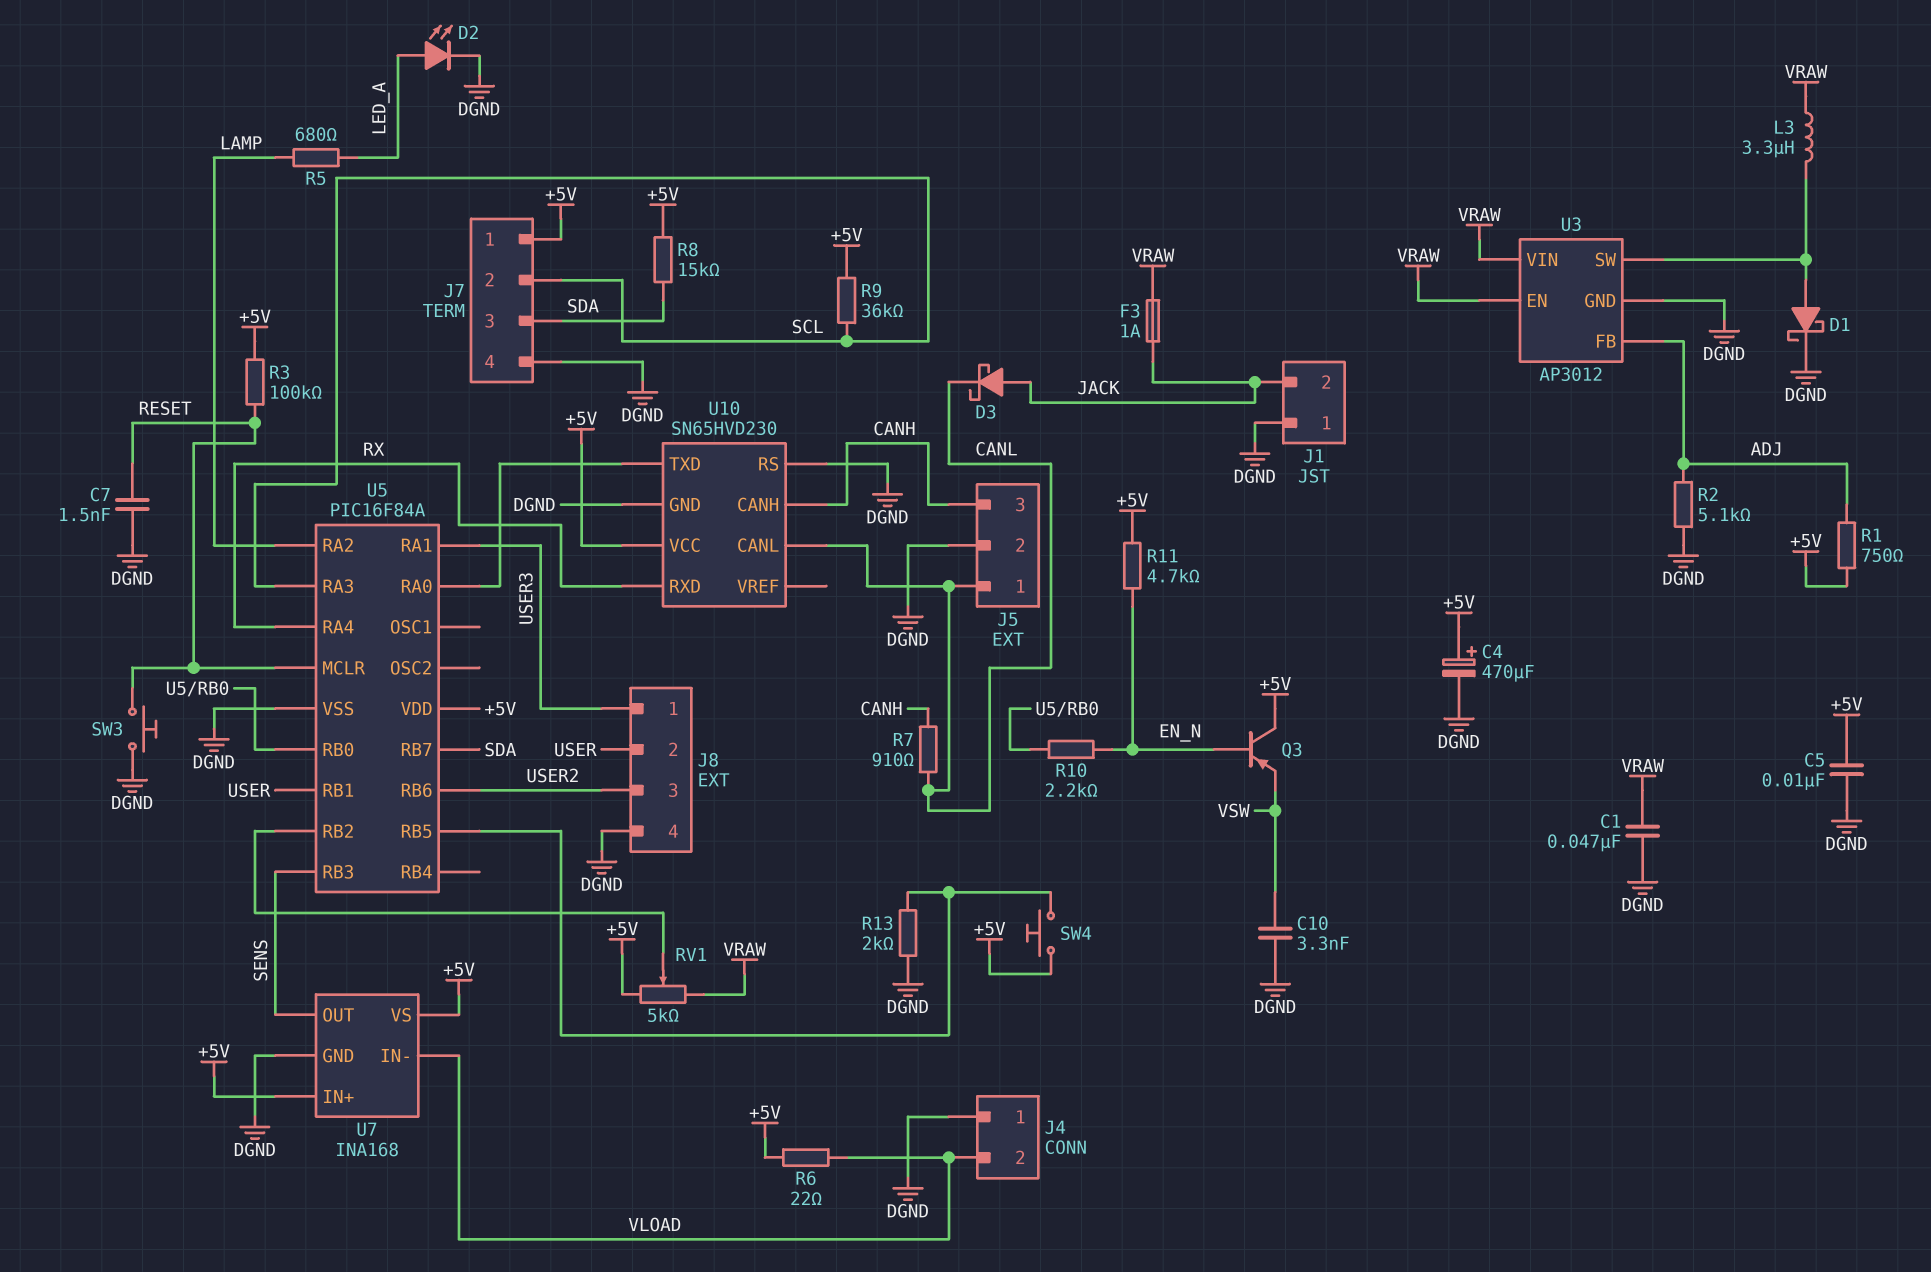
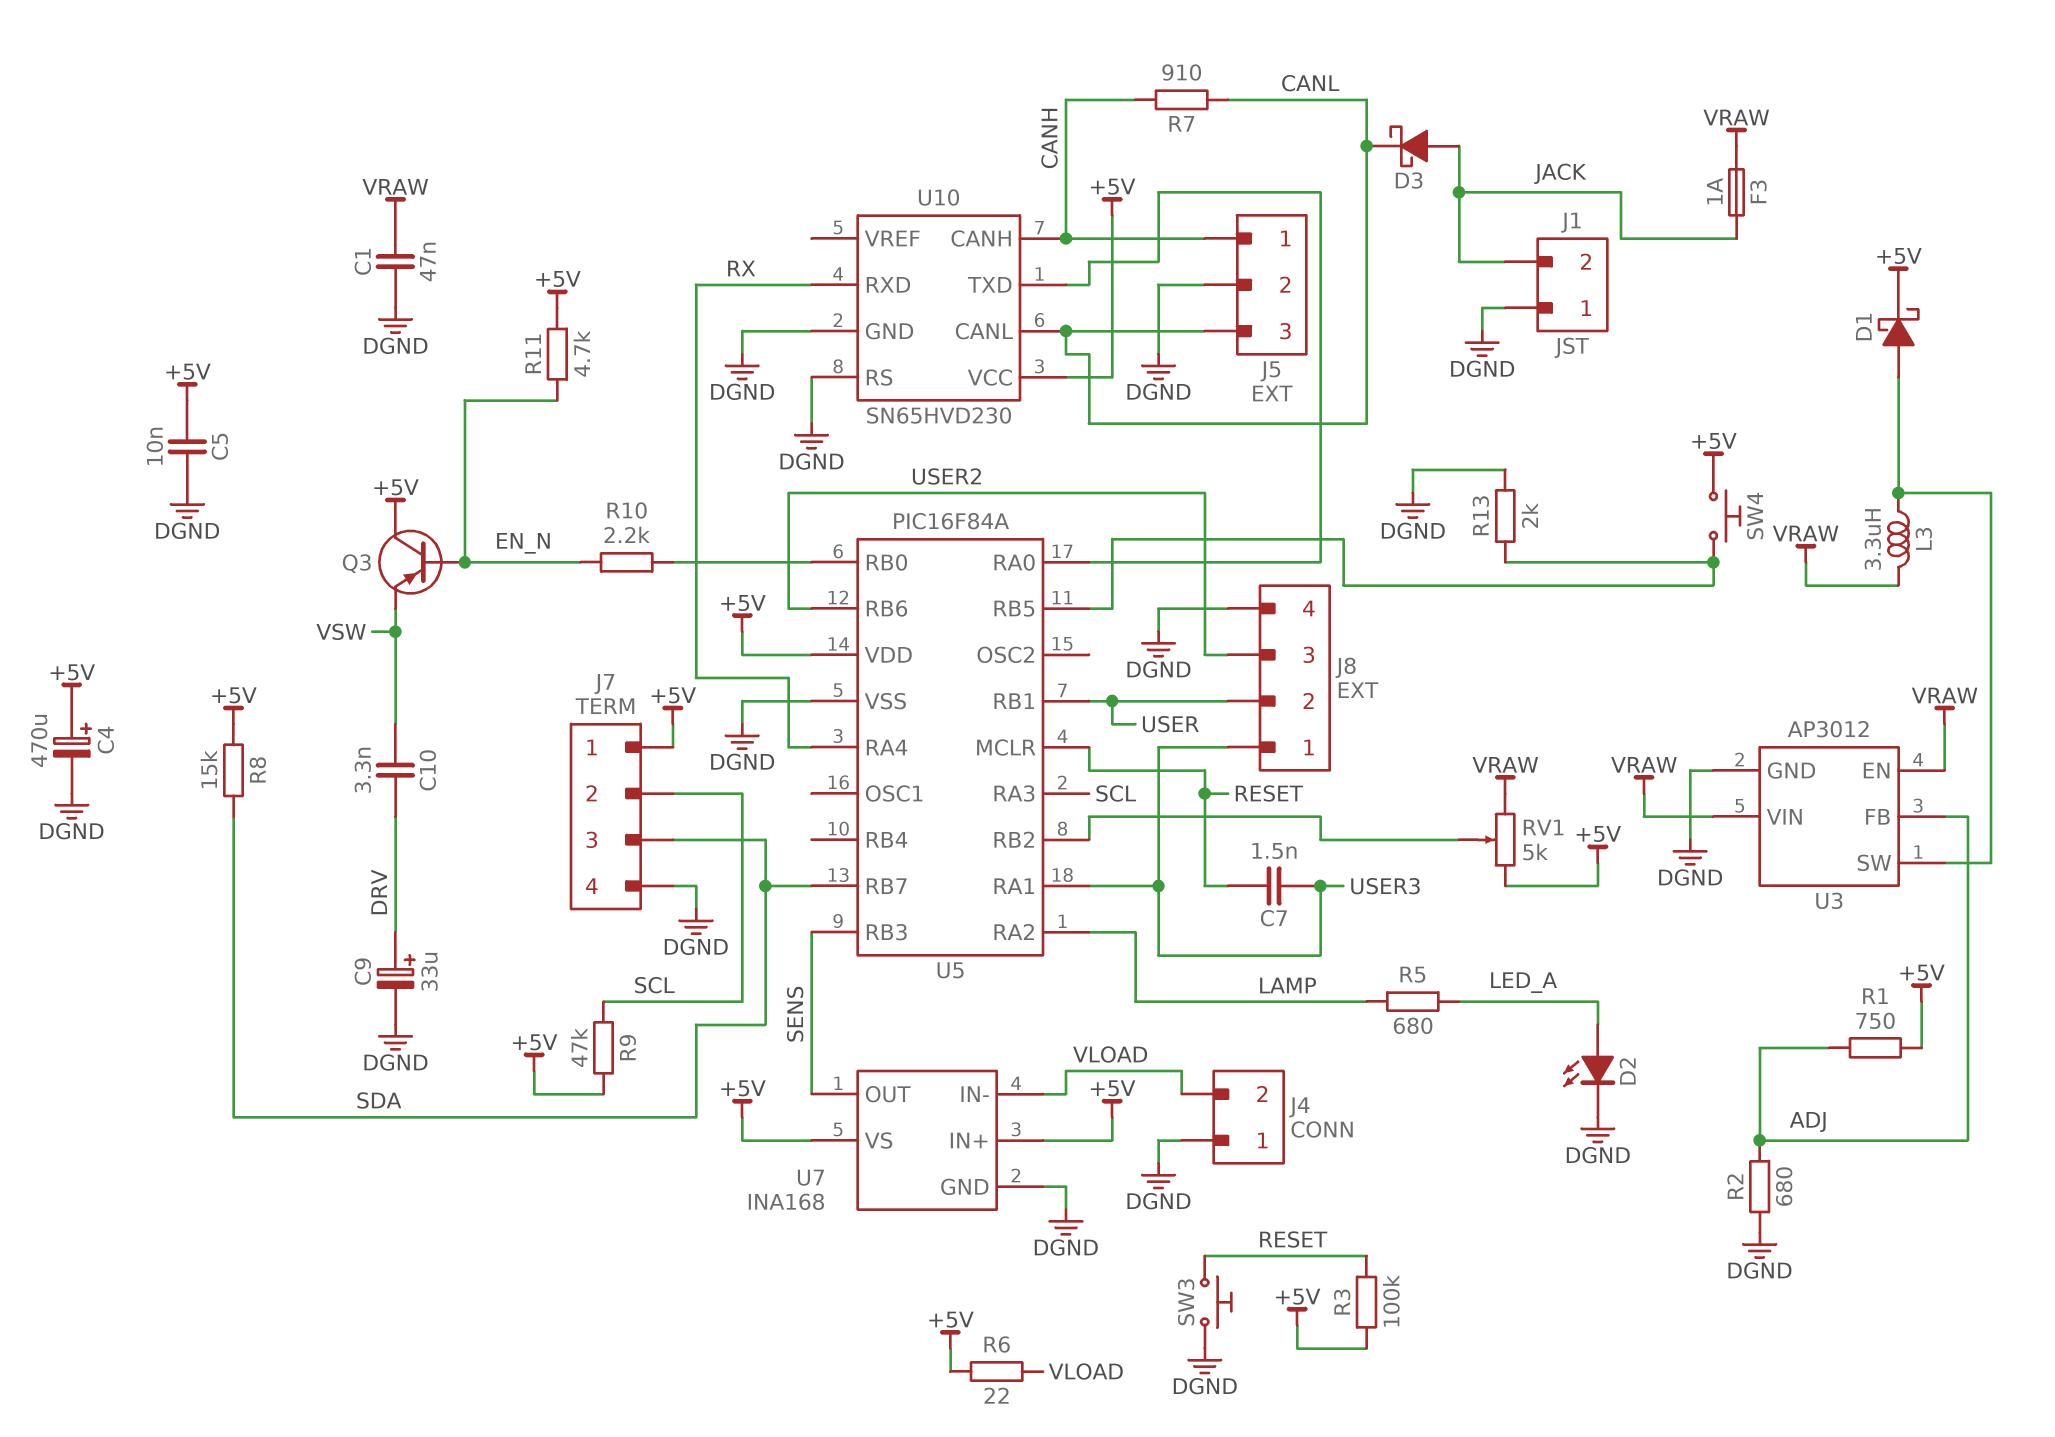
C7: 1.5nF (DGND, RESET) -> 1.5nF (RESET, USER3)
C9: none -> 33uF (plus DRV, minus DGND)
C10: 3.3nF (DGND, VSW) -> 3.3nF (DRV, VSW)
D1: schottky (A U3/SW, K DGND) -> schottky (A U3/SW, K +5V)
J5 pin 1: CANL -> CANH
J5 pin 3: CANH -> CANL
R2: 5.1k (ADJ, DGND) -> 680 (ADJ, DGND)
R9: 36k (+5V, SCL) -> 47k (+5V, SCL)

